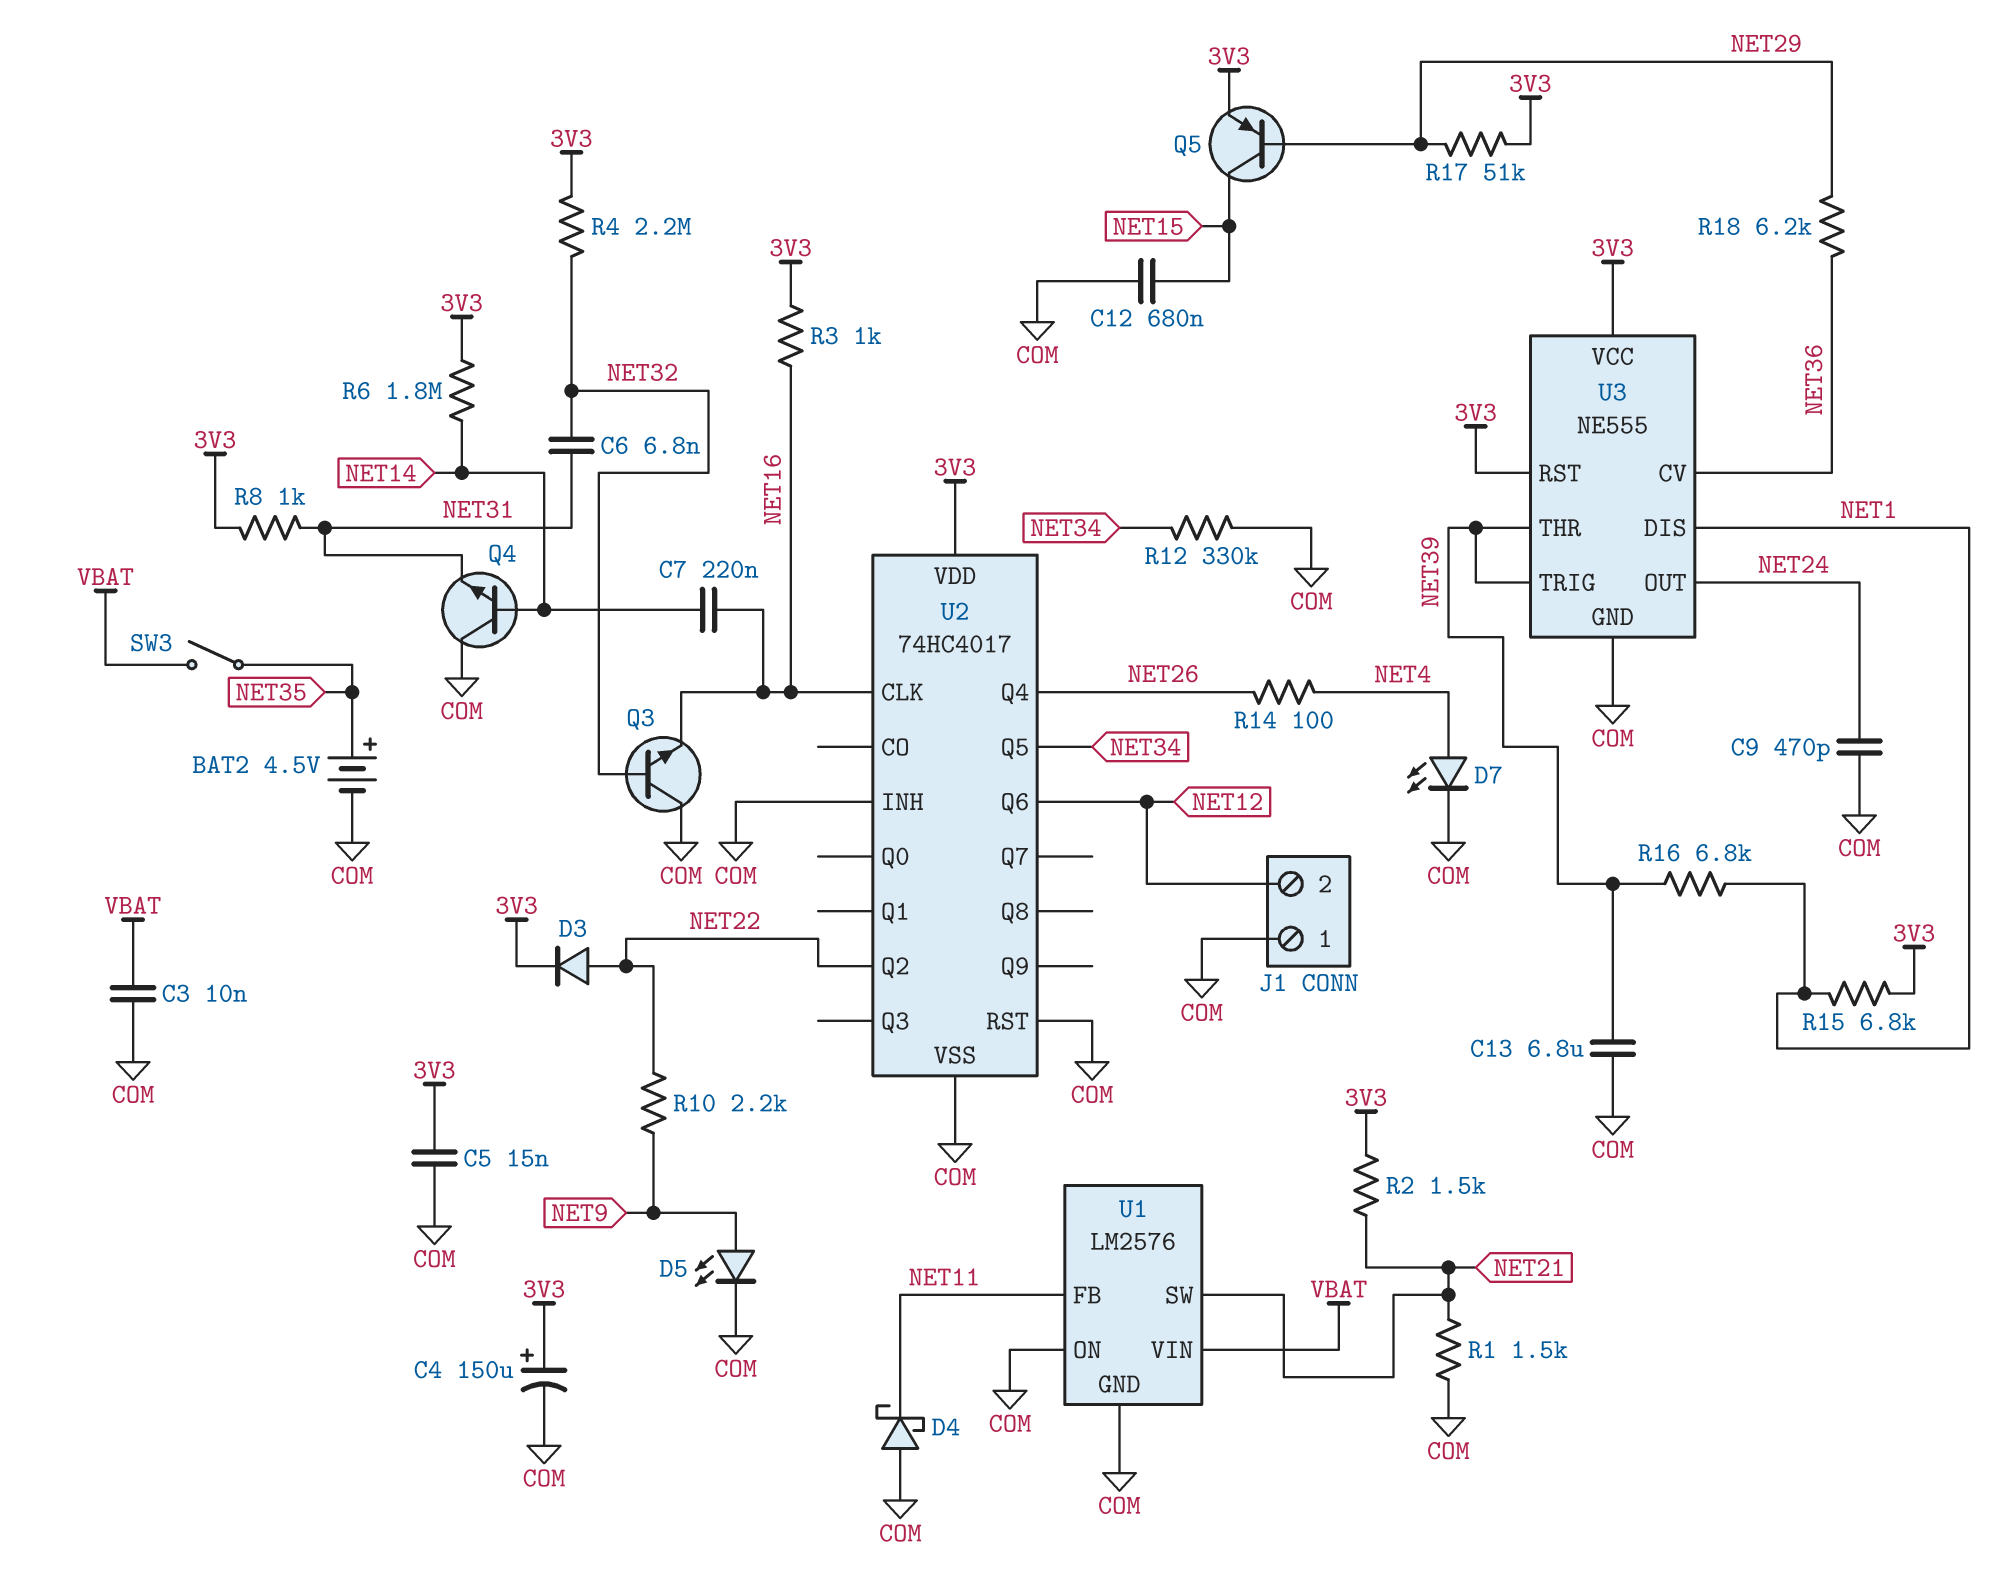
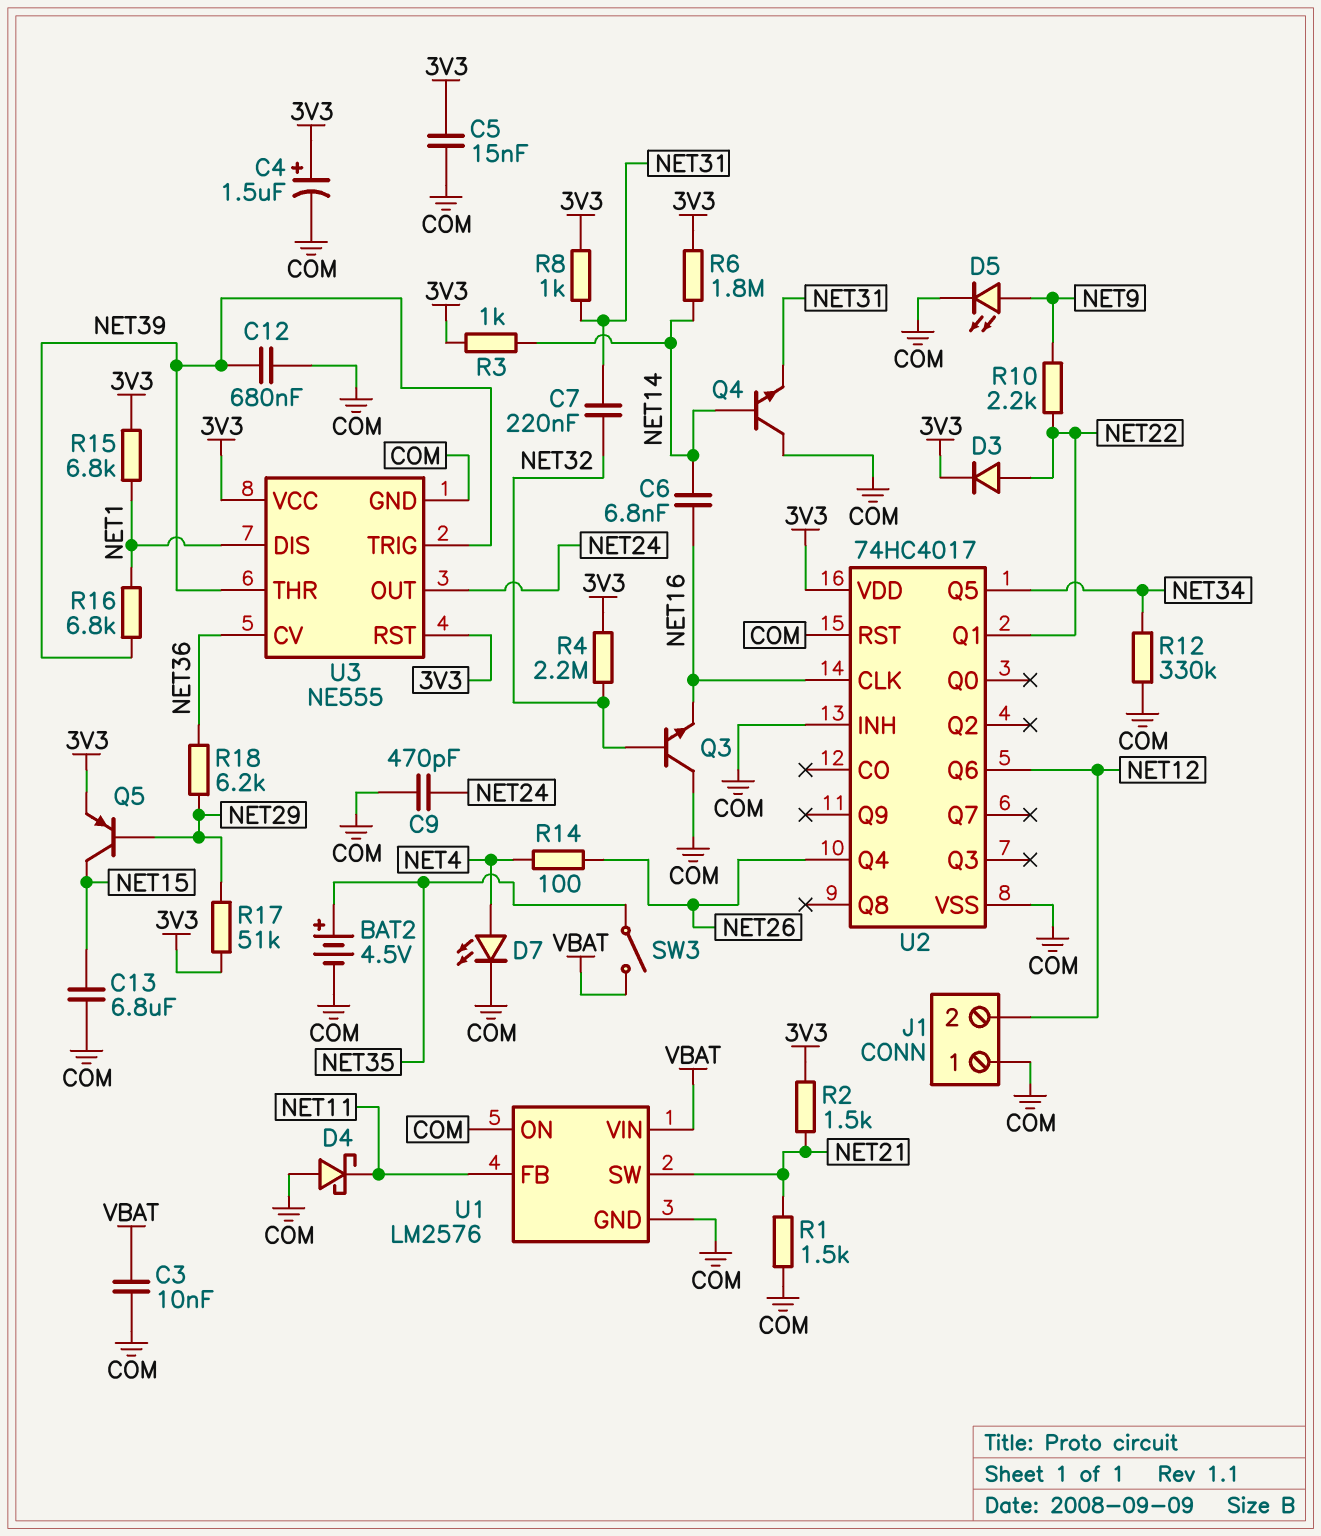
C4: 150uF (plus 3V3, minus COM) -> 1.5uF (plus 3V3, minus COM)
C6: 6.8nF (NET31, NET32) -> 6.8nF (NET14, NET16)
C7: 220nF (NET14, NET16) -> 220nF (NET31, NET32)
C12: 680nF (COM, NET15) -> 680nF (COM, NET39)
C13: 6.8uF (COM, NET39) -> 6.8uF (COM, NET15)
R3: 1k (3V3, NET16) -> 1k (3V3, NET14)
U2 pin Q1: none -> NET22
U2 pin Q2: NET22 -> none

